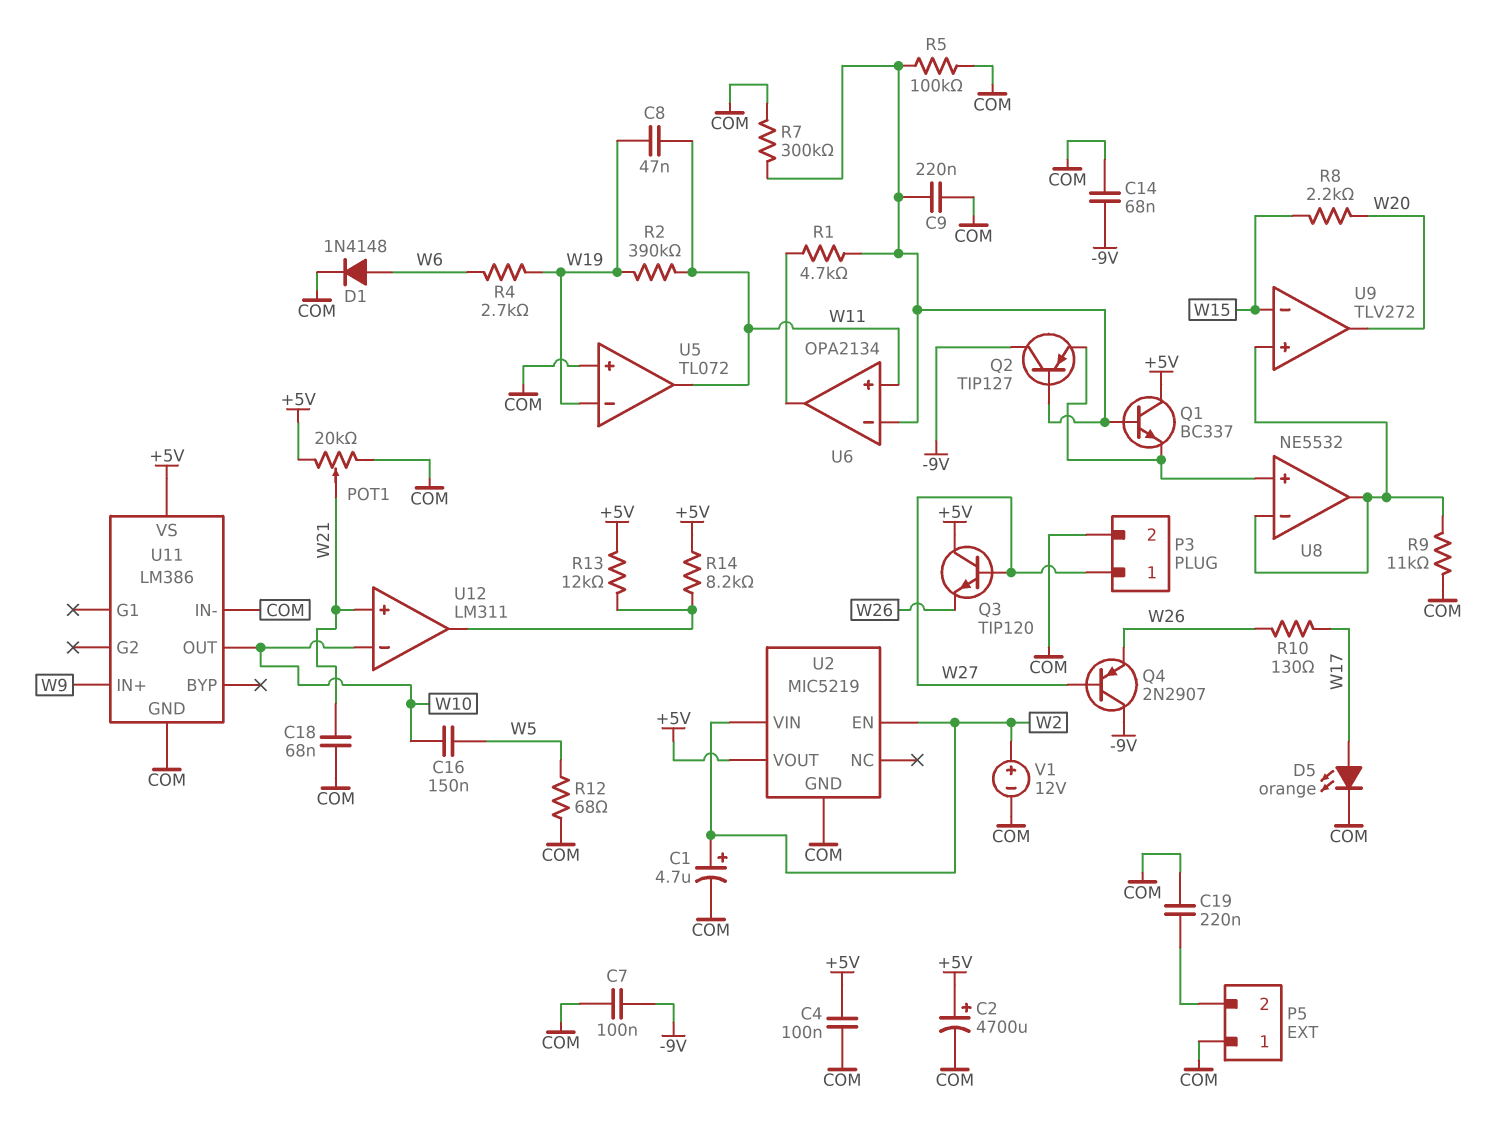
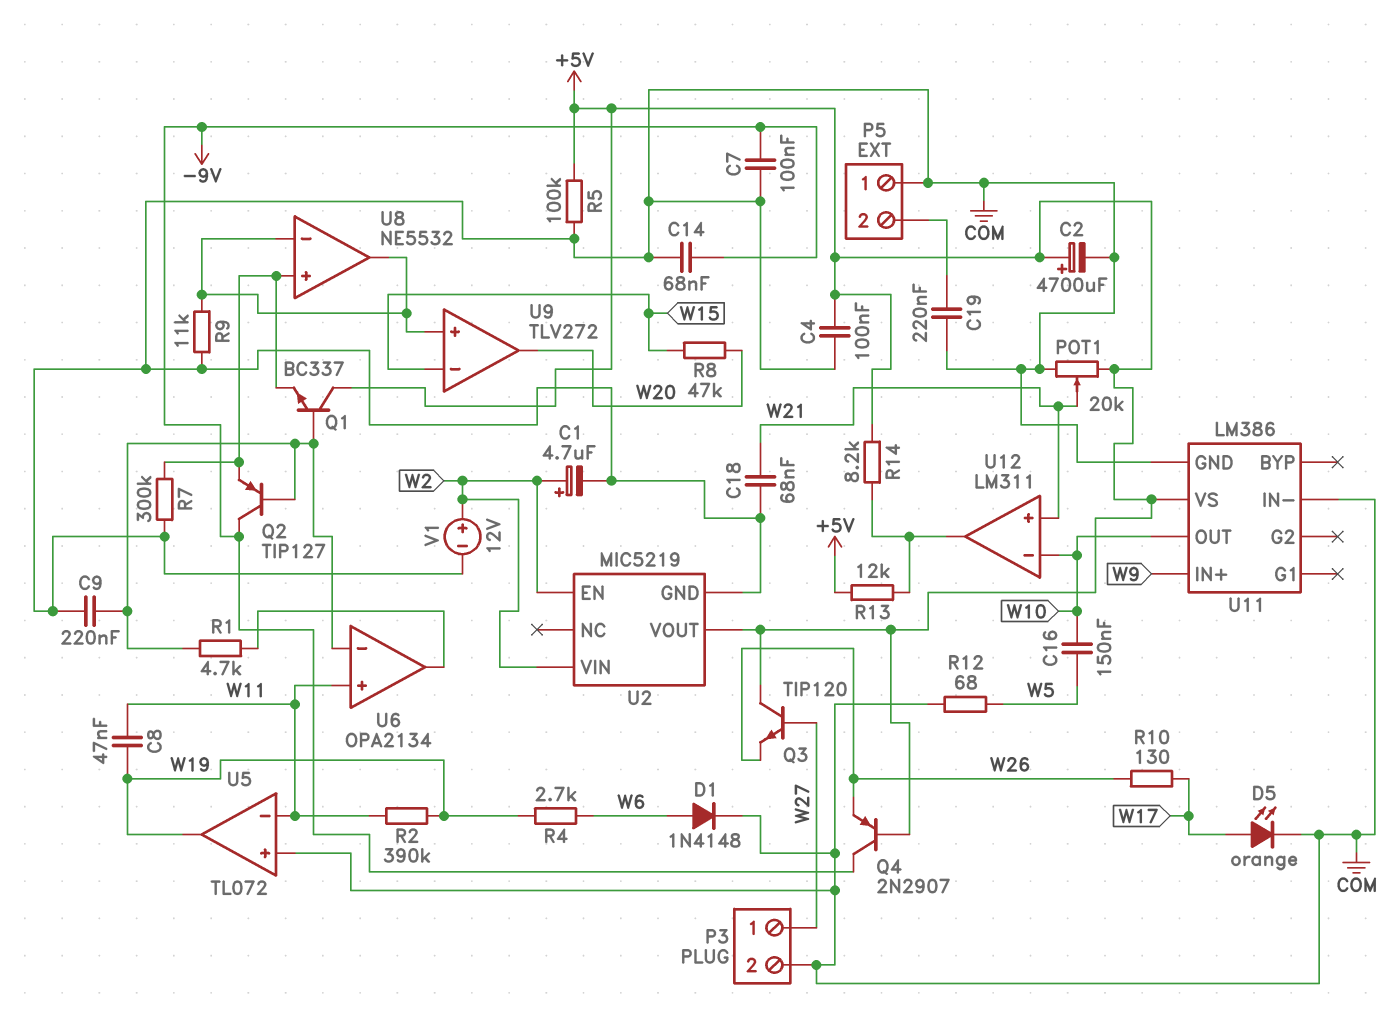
Q4: PNP 2N2907 (B W27, C -9V, E W26) -> PNP 2N2907 (B +5V, C -9V, E W26)
R5: 100k (COM, U6/in-) -> 100k (+5V, COM)
R7: 300k (COM, U6/in-) -> 300k (COM, U8/in+)
R8: 2.2k (W15, W20) -> 47k (W15, W20)
U5 pin in-: W19 -> W11
U5 pin out: W11 -> W19

